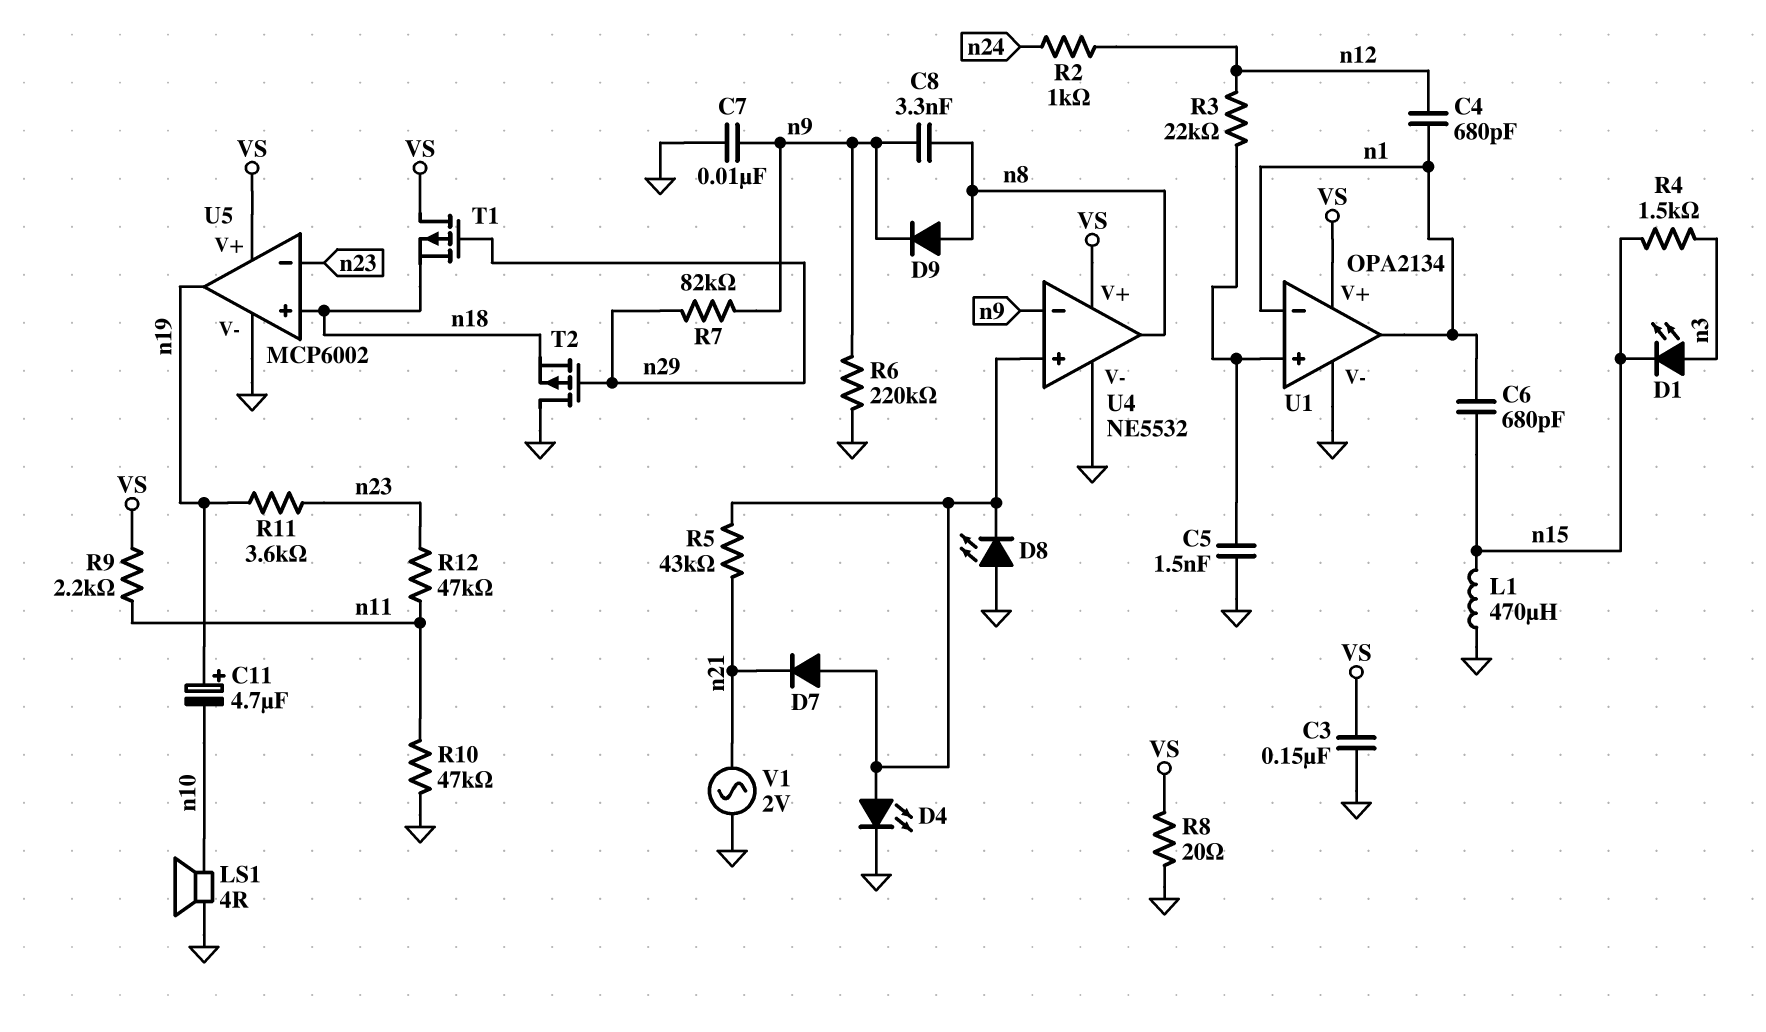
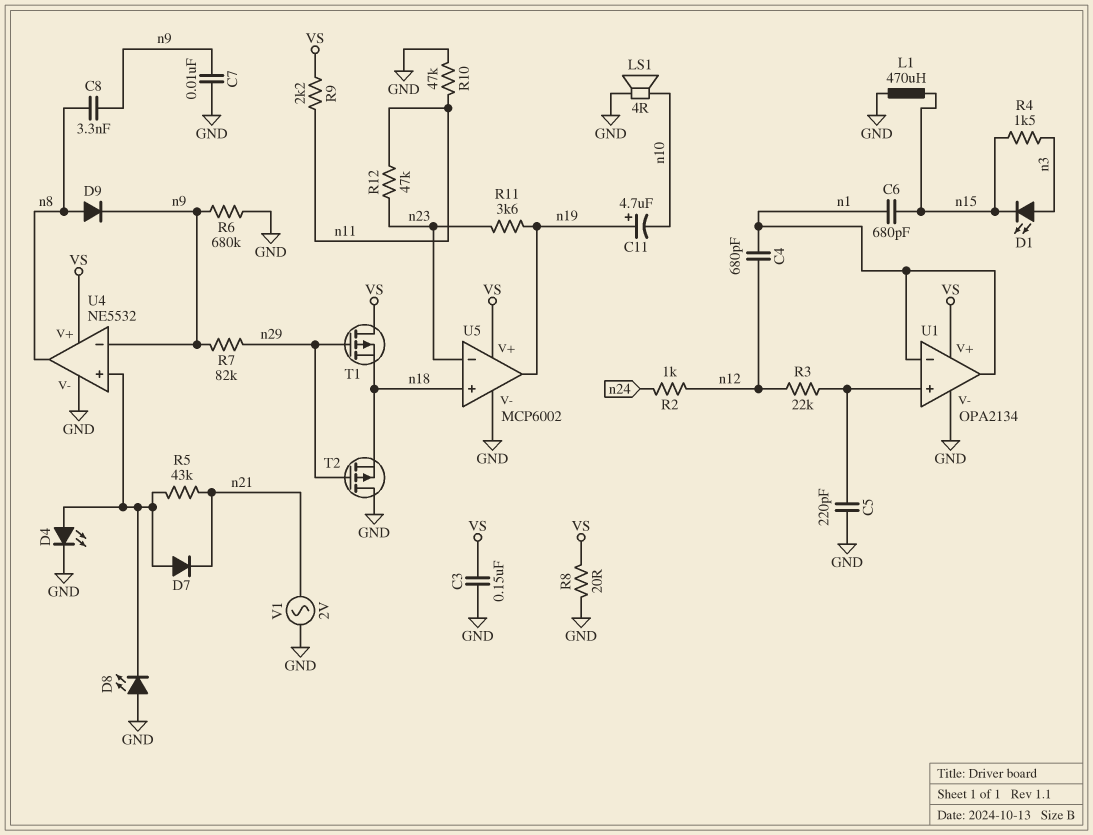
C5: 1.5nF (GND, U1/in+) -> 220pF (GND, U1/in+)
R6: 220k (GND, n9) -> 680k (GND, n9)

